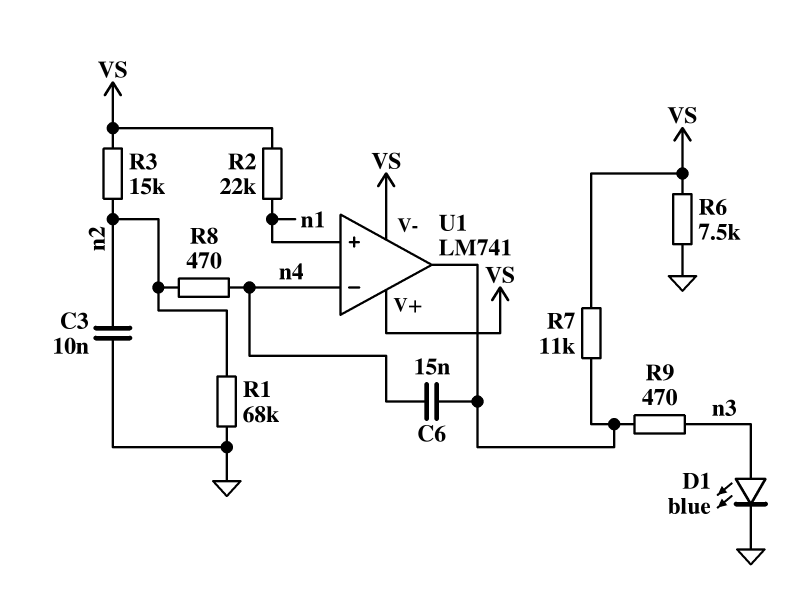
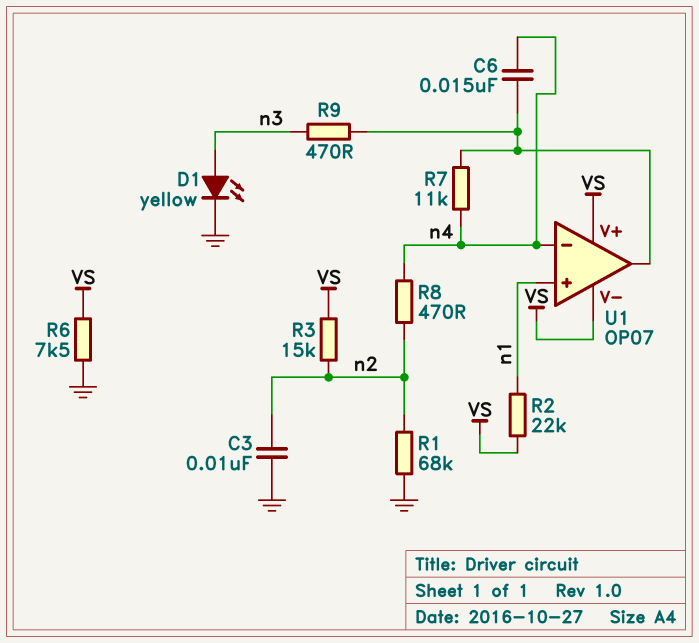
D1: LED blue (A n3, K GND) -> LED yellow (A n3, K GND)
R7: 11k (U1/out, VS) -> 11k (U1/out, n4)
U1: LM741 -> OP07

